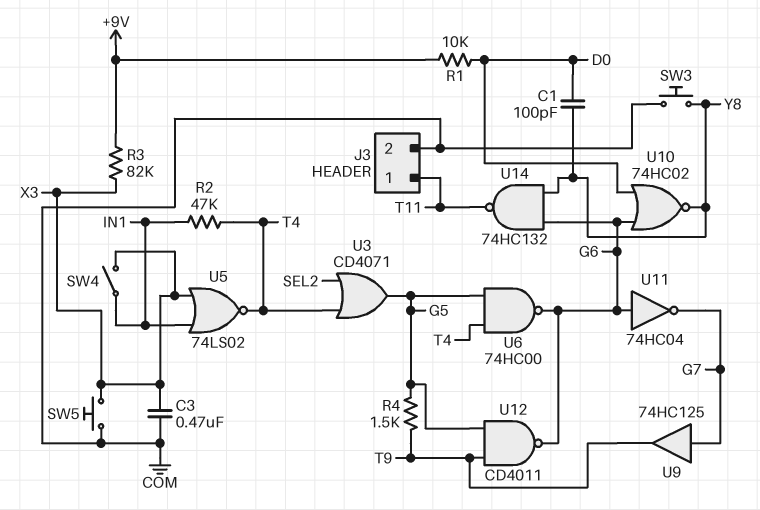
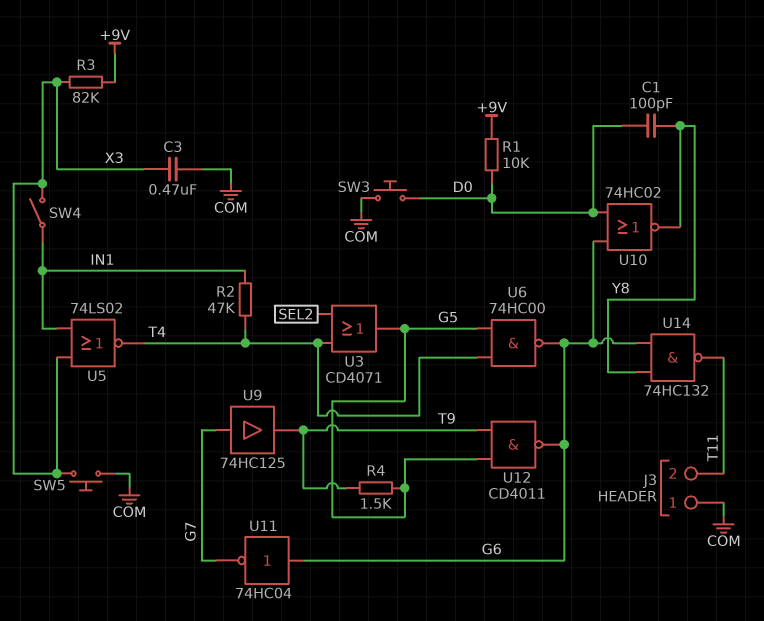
J3 pin 1: T11 -> COM
J3 pin 2: COM -> T11
SW3: button (COM, Y8) -> button (COM, D0)

